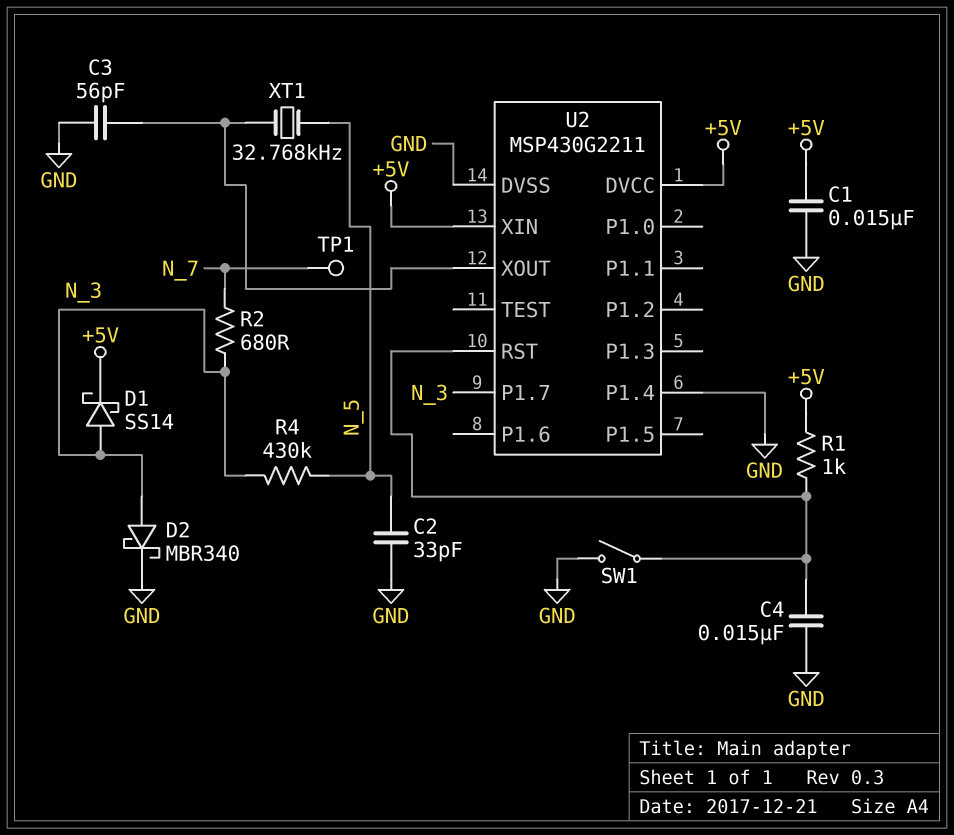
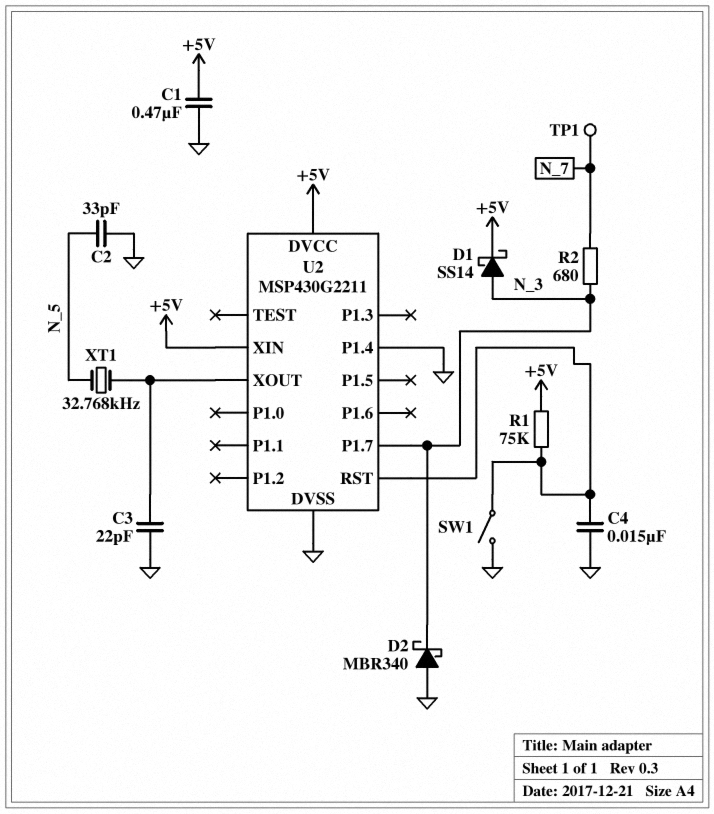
C1: 15nF (+5V, GND) -> 470nF (+5V, GND)
C3: 56pF (GND, U2/XOUT) -> 22pF (GND, U2/XOUT)
D2: schottky MBR340 (A N_3, K GND) -> schottky MBR340 (A GND, K N_3)
R1: 1k (+5V, U2/RST) -> 75k (+5V, U2/RST)
R4: 430k (N_3, N_5) -> none

